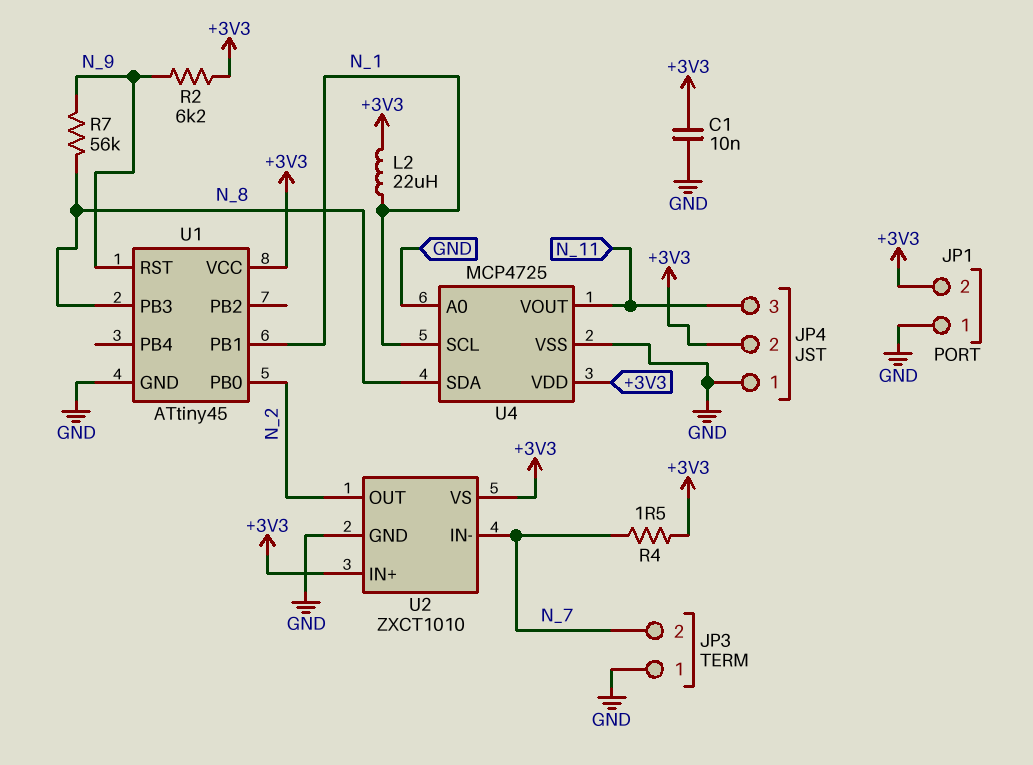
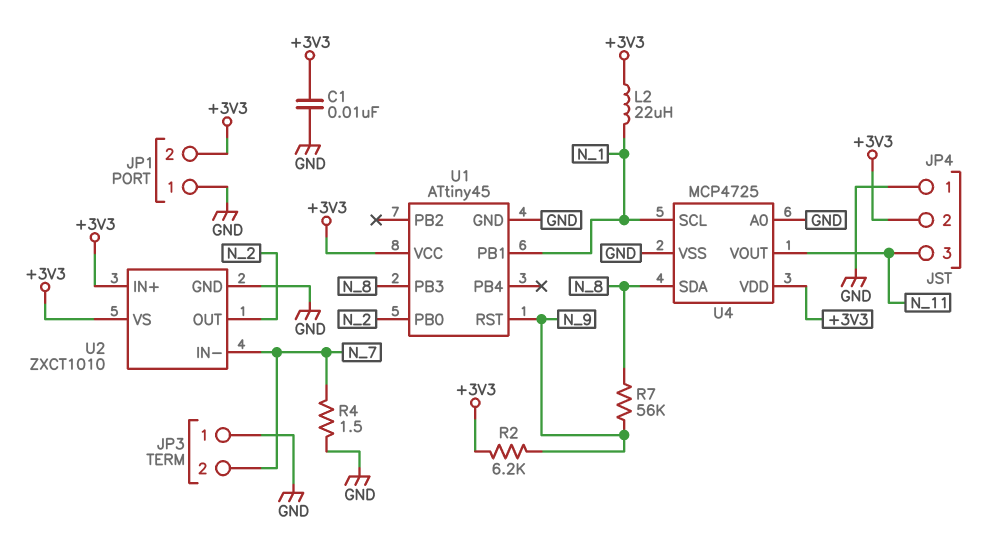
R4: 1.5 (+3V3, N_7) -> 1.5 (GND, N_7)

